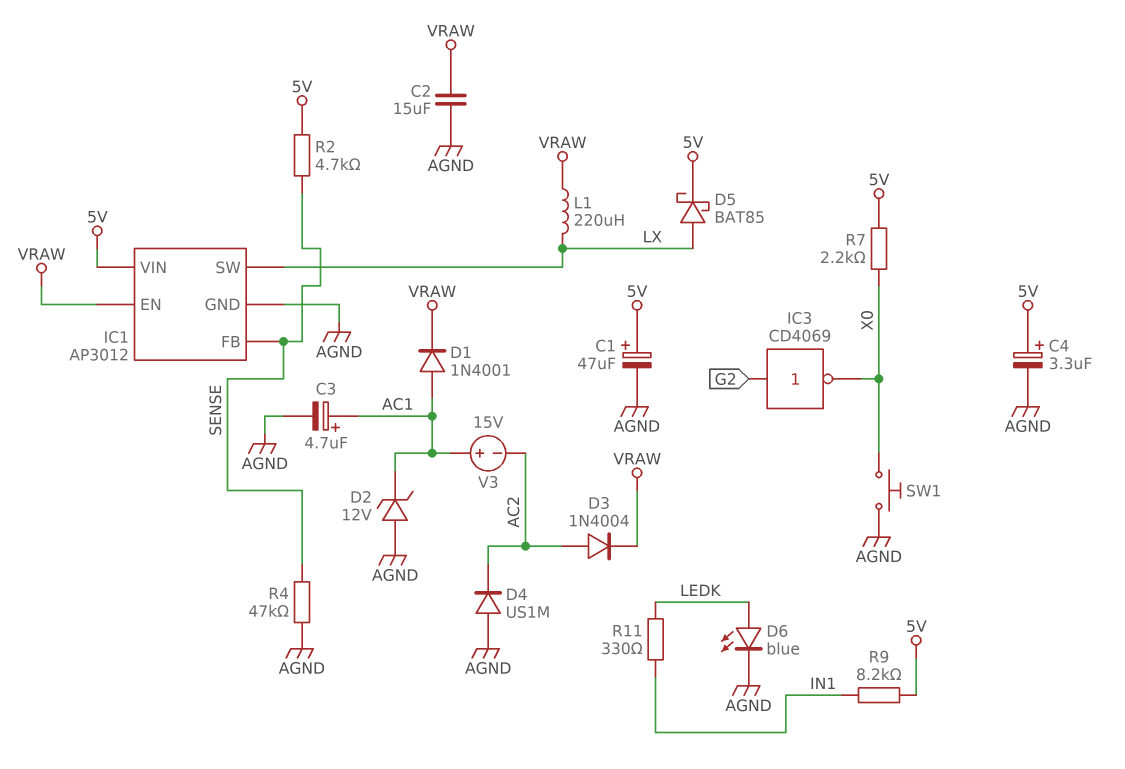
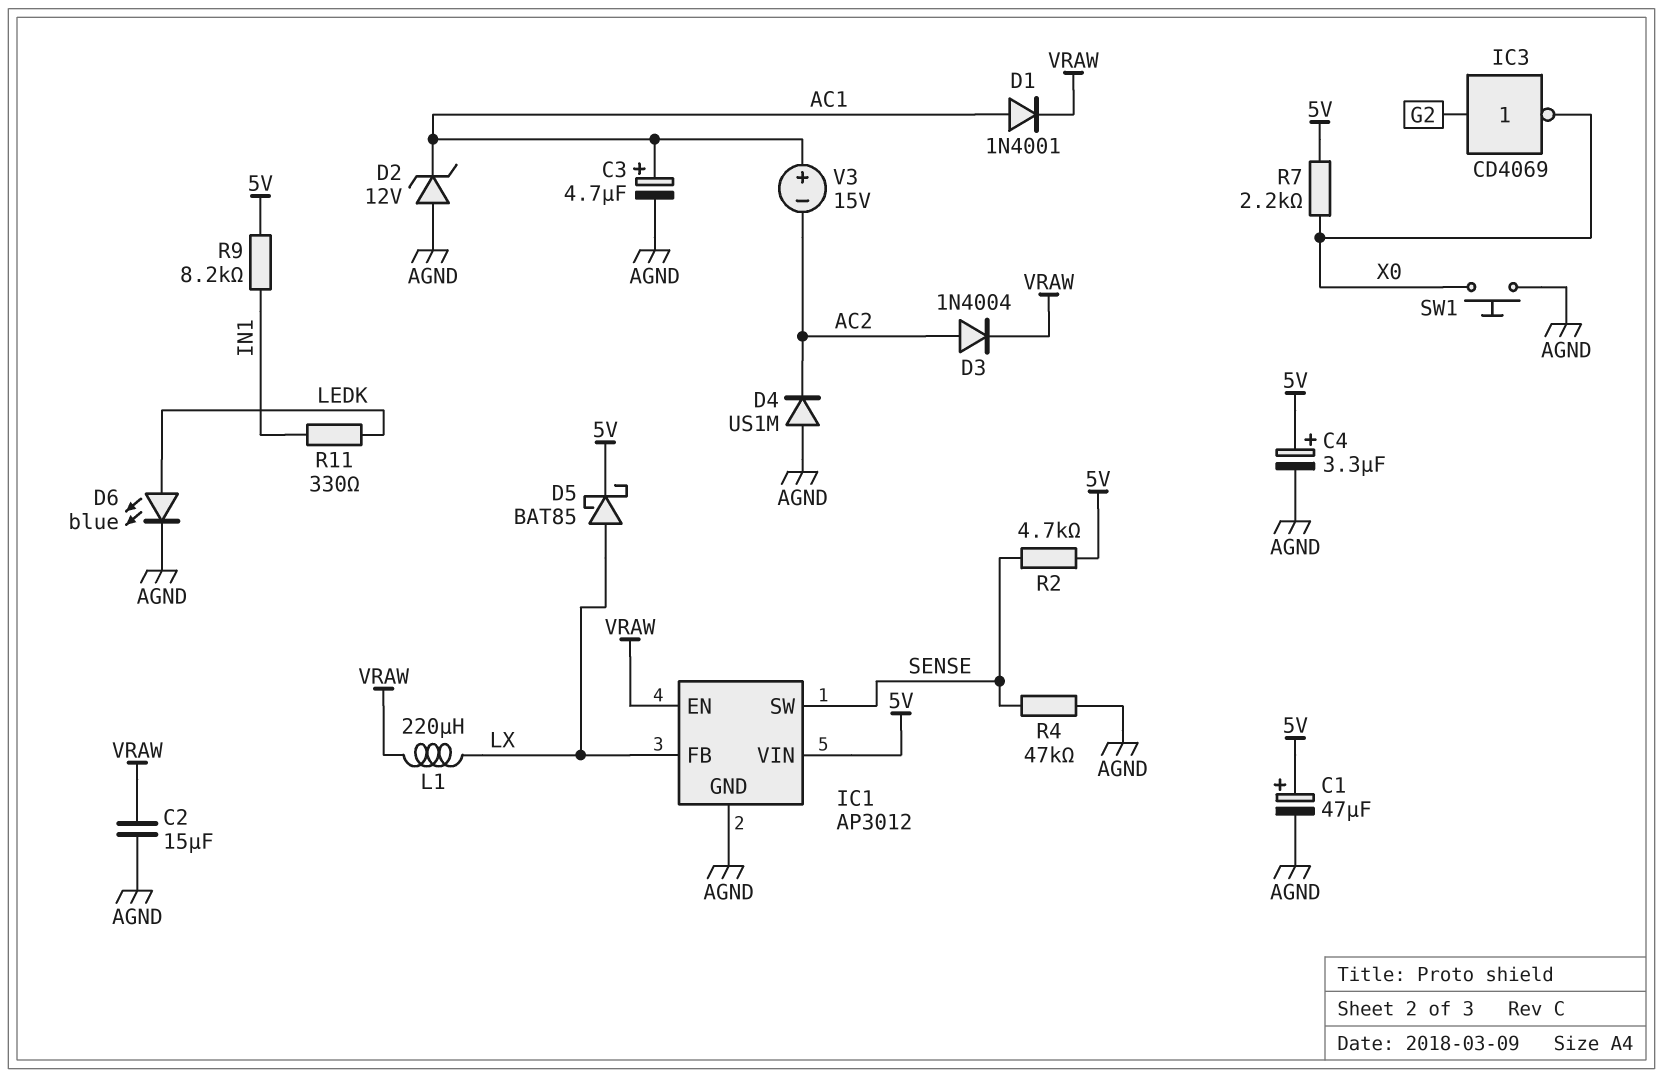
IC1 pin FB: SENSE -> LX
IC1 pin SW: LX -> SENSE

